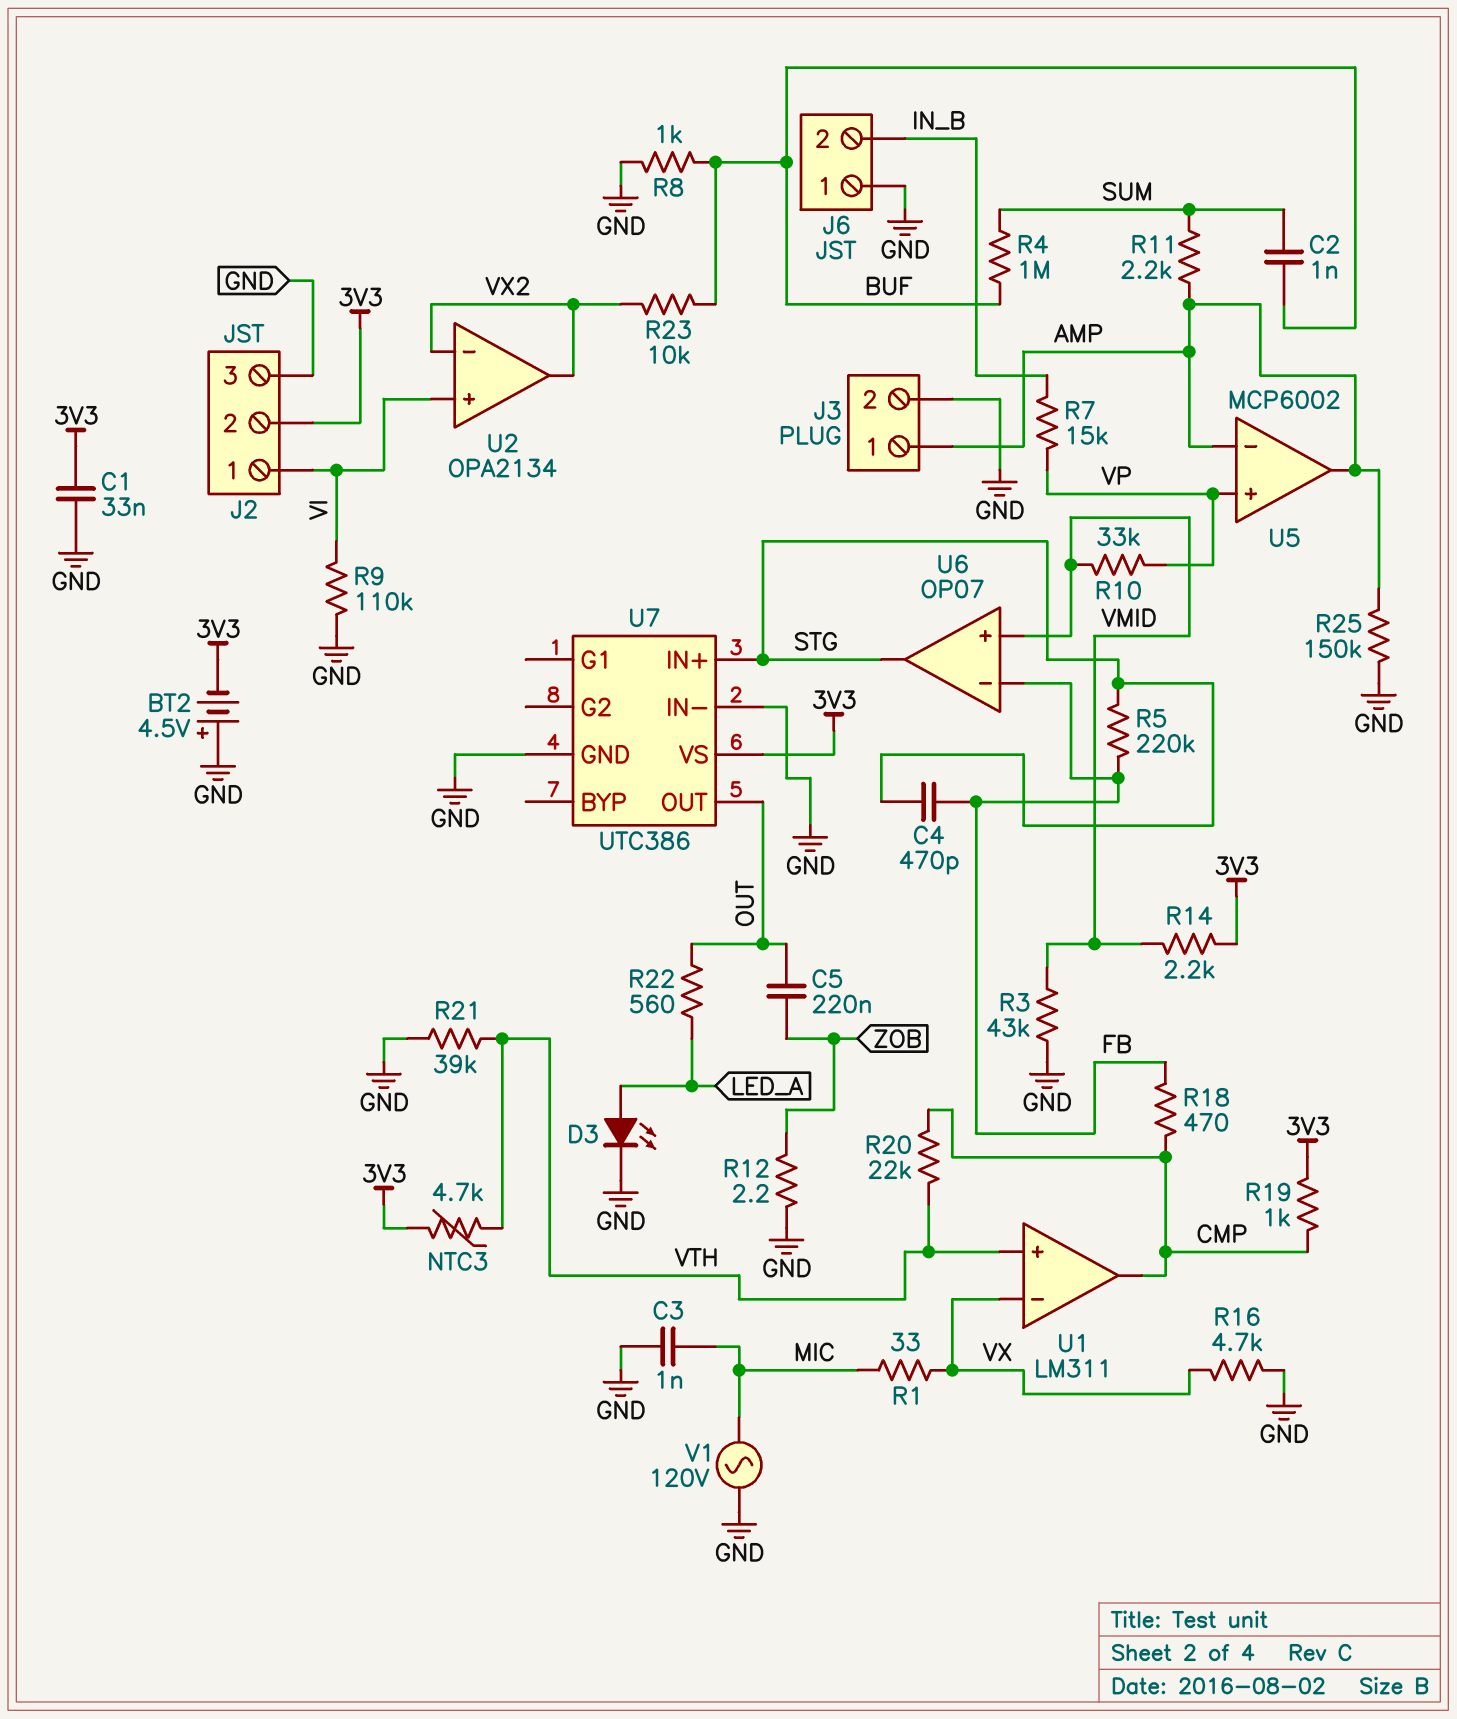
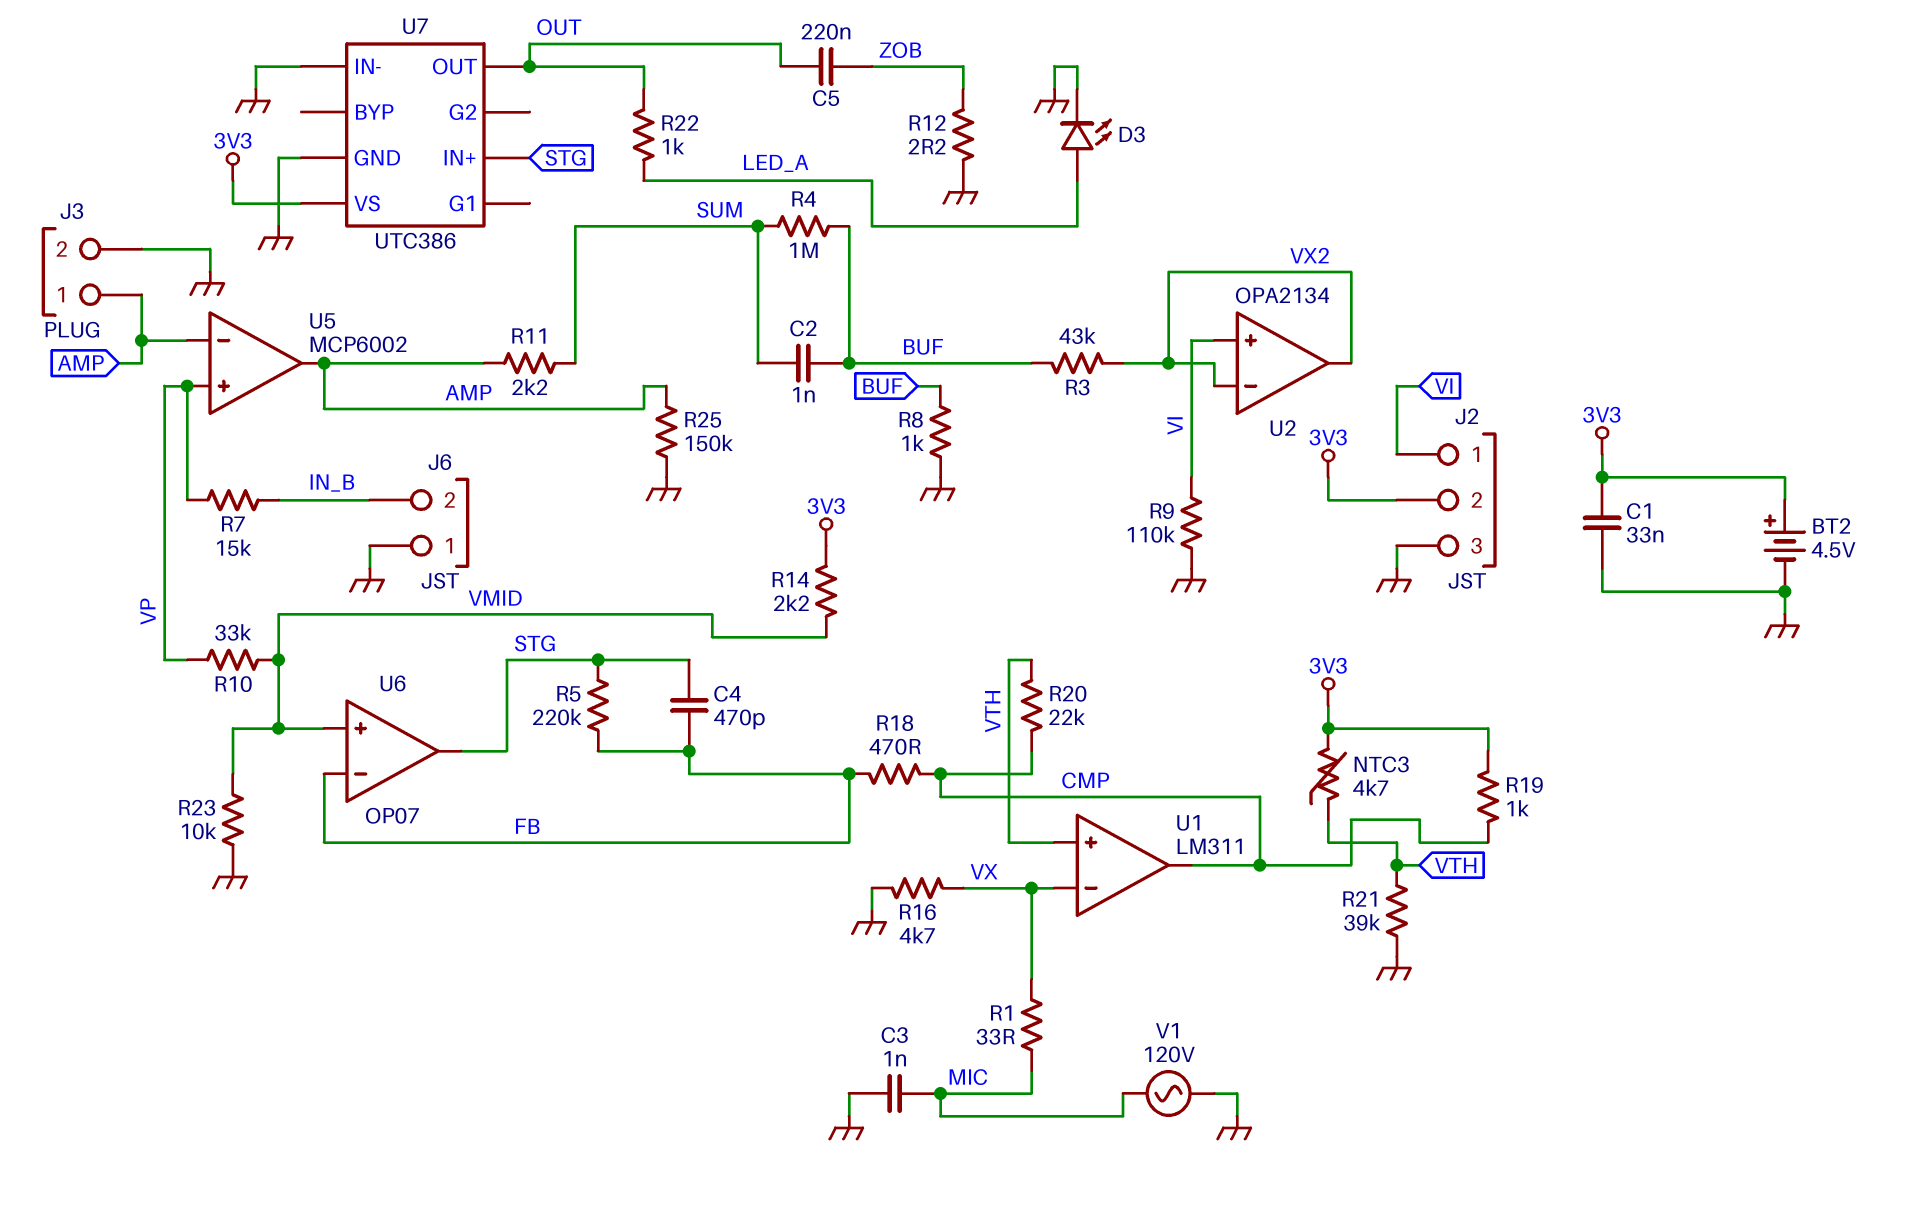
BT2: 4.5V (plus GND, minus 3V3) -> 4.5V (plus 3V3, minus GND)
R3: 43k (GND, VMID) -> 43k (BUF, VX2)
R22: 560 (LED_A, OUT) -> 1k (LED_A, OUT)
R23: 10k (BUF, VX2) -> 10k (GND, VMID)

